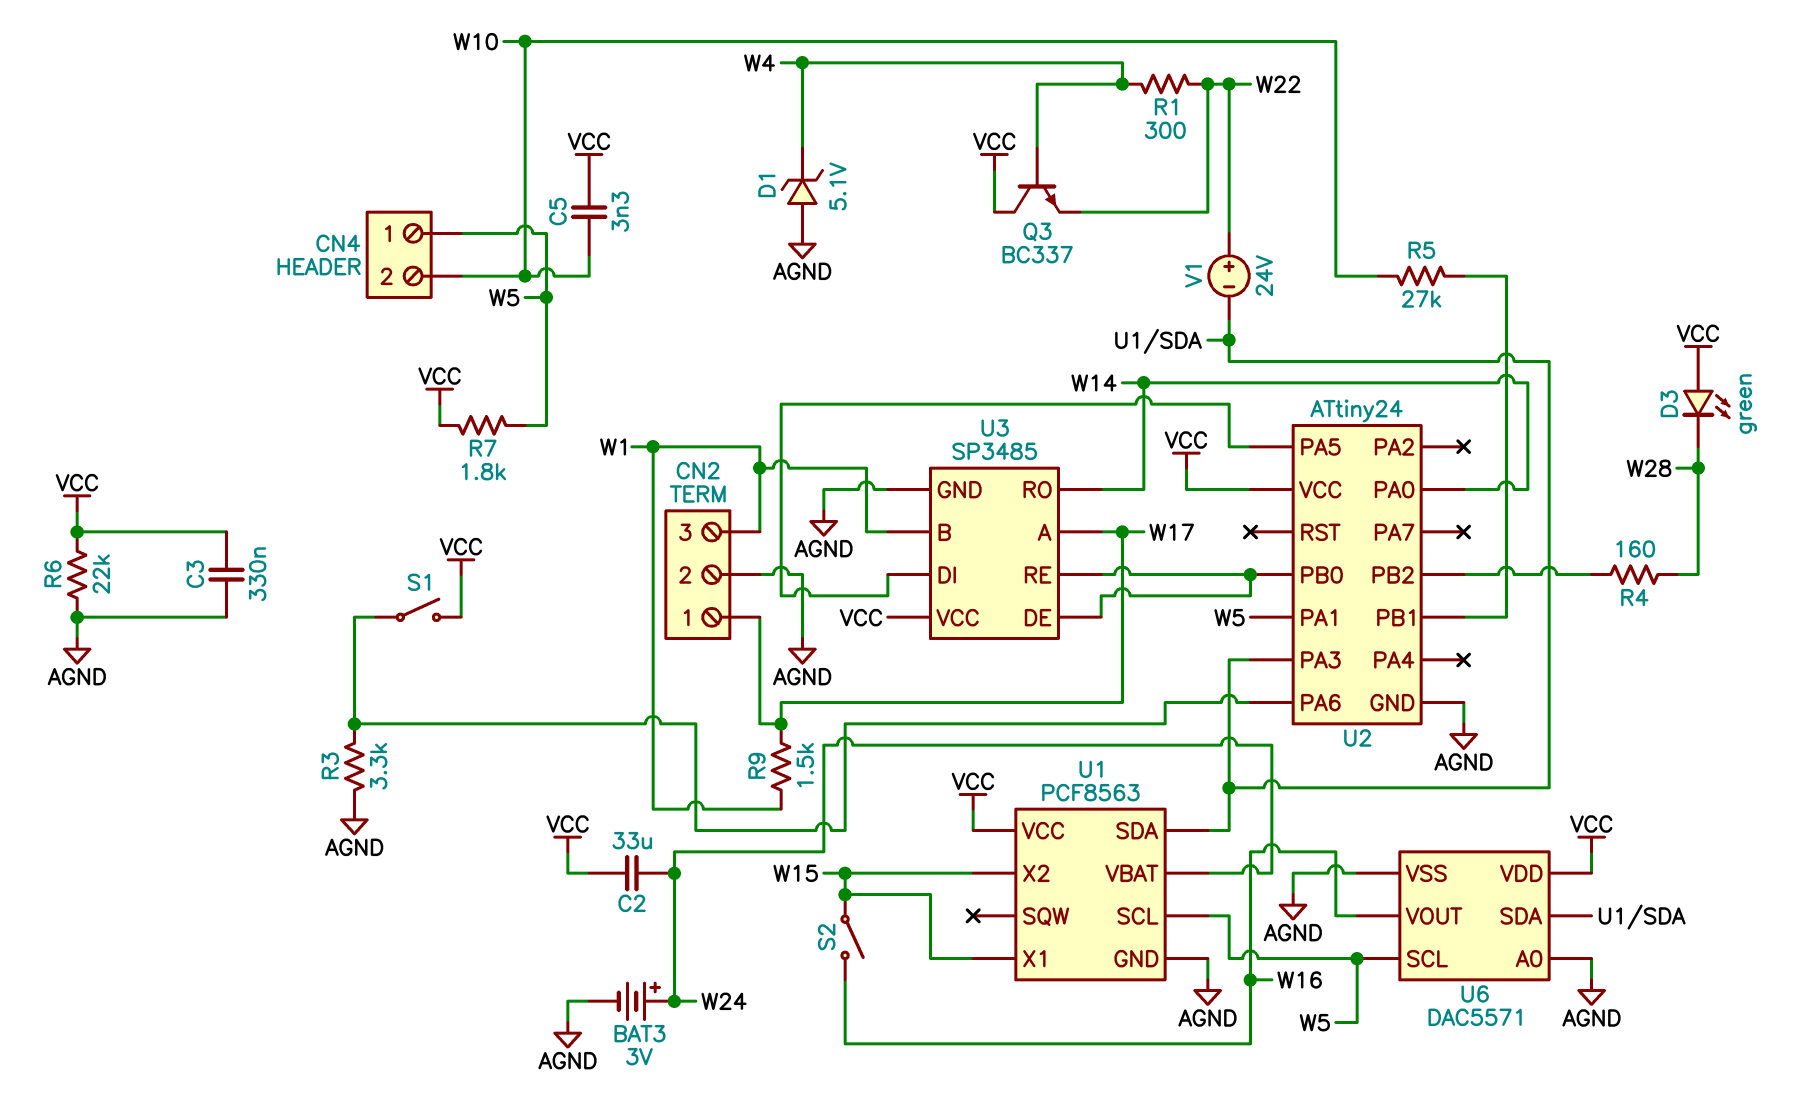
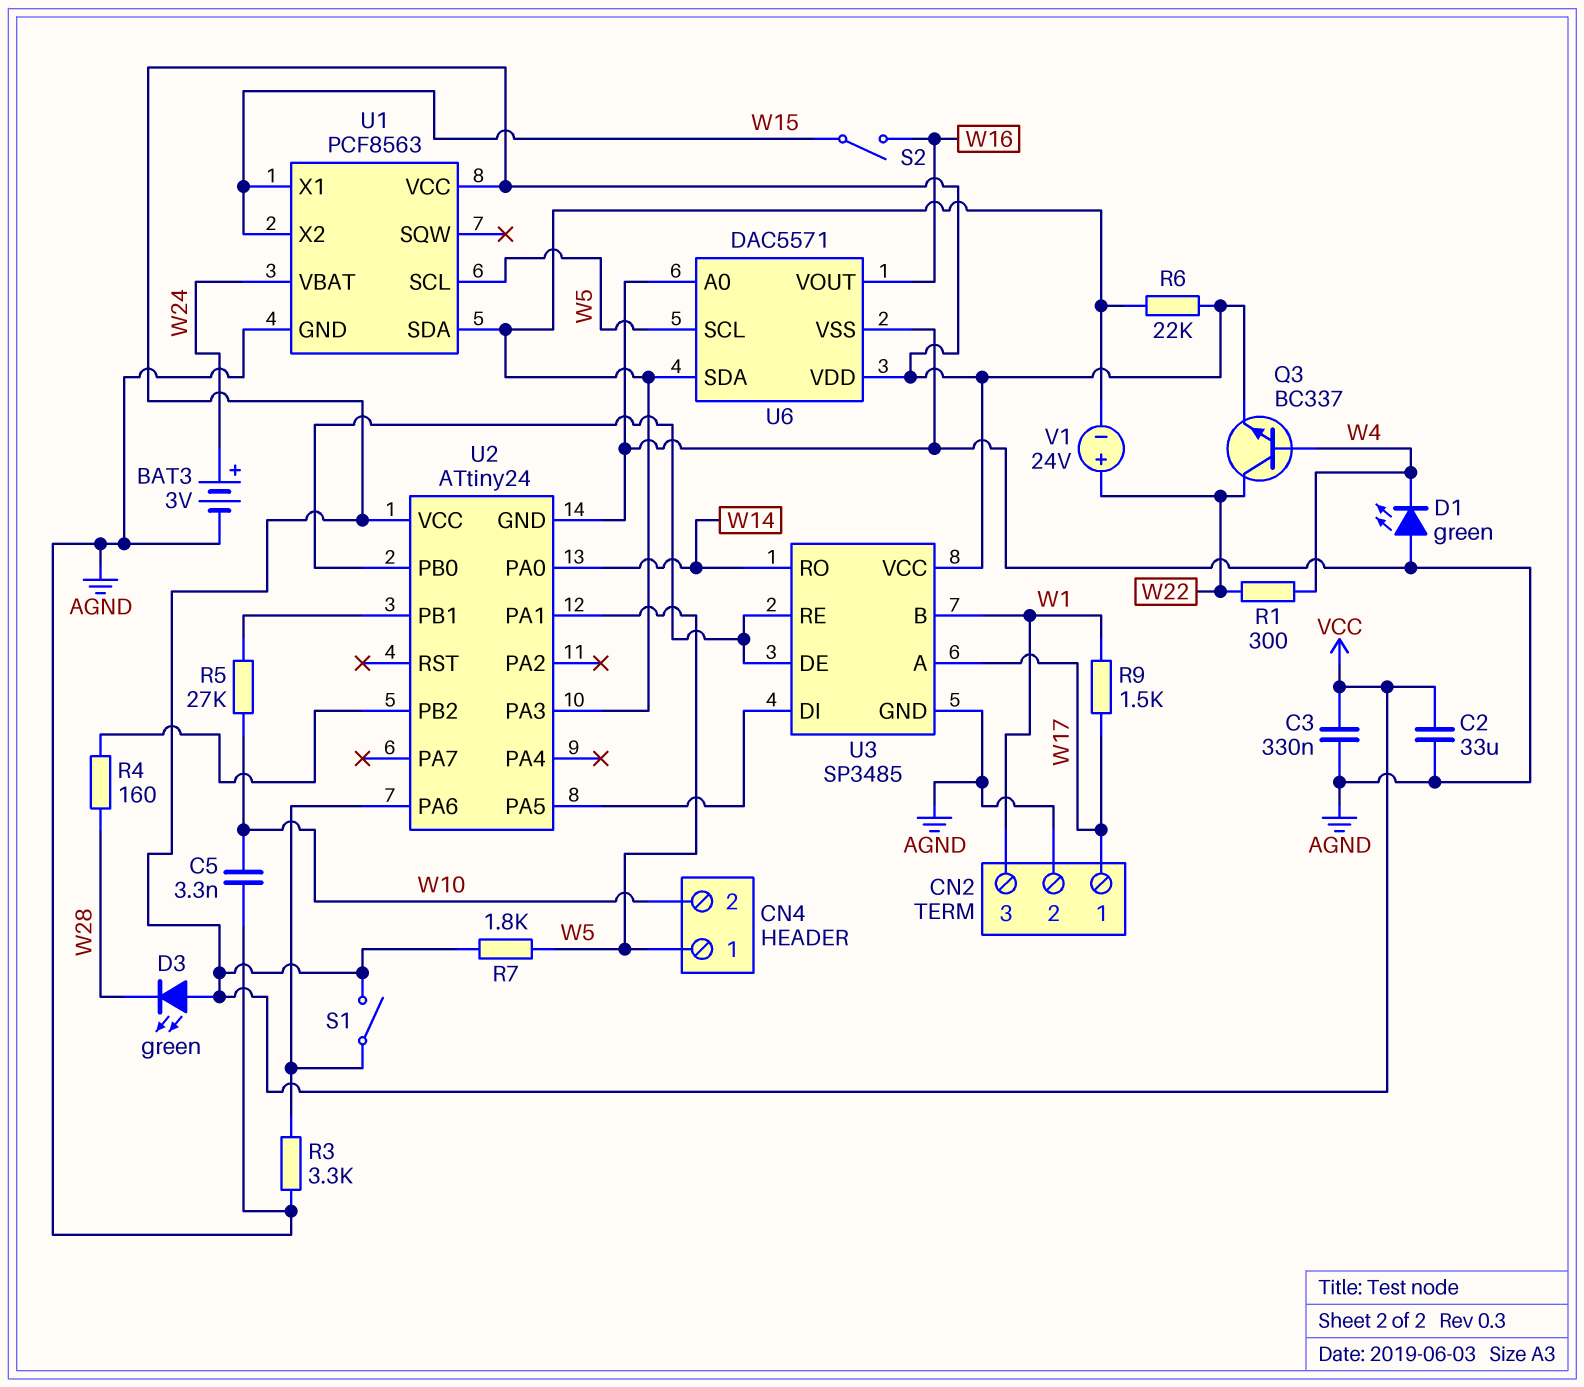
C2: 33uF (VCC, W24) -> 33uF (AGND, VCC)
C5: 3.3nF (VCC, W10) -> 3.3nF (AGND, W10)
D1: zener 5.1V (A AGND, K W4) -> LED green (A AGND, K W4)
Q3: NPN BC337 (B W4, C VCC, E W22) -> NPN BC337 (B W4, C W22, E VCC)
R6: 22k (AGND, VCC) -> 22k (U1/SDA, VCC)

